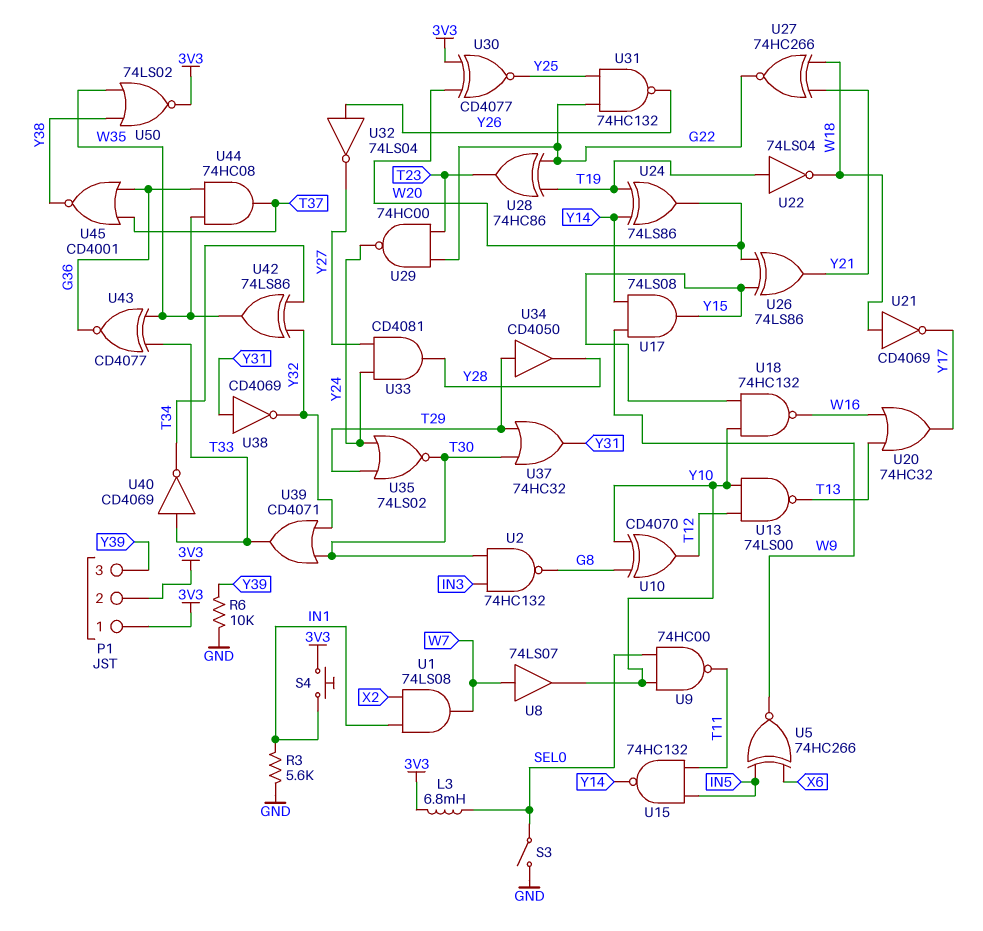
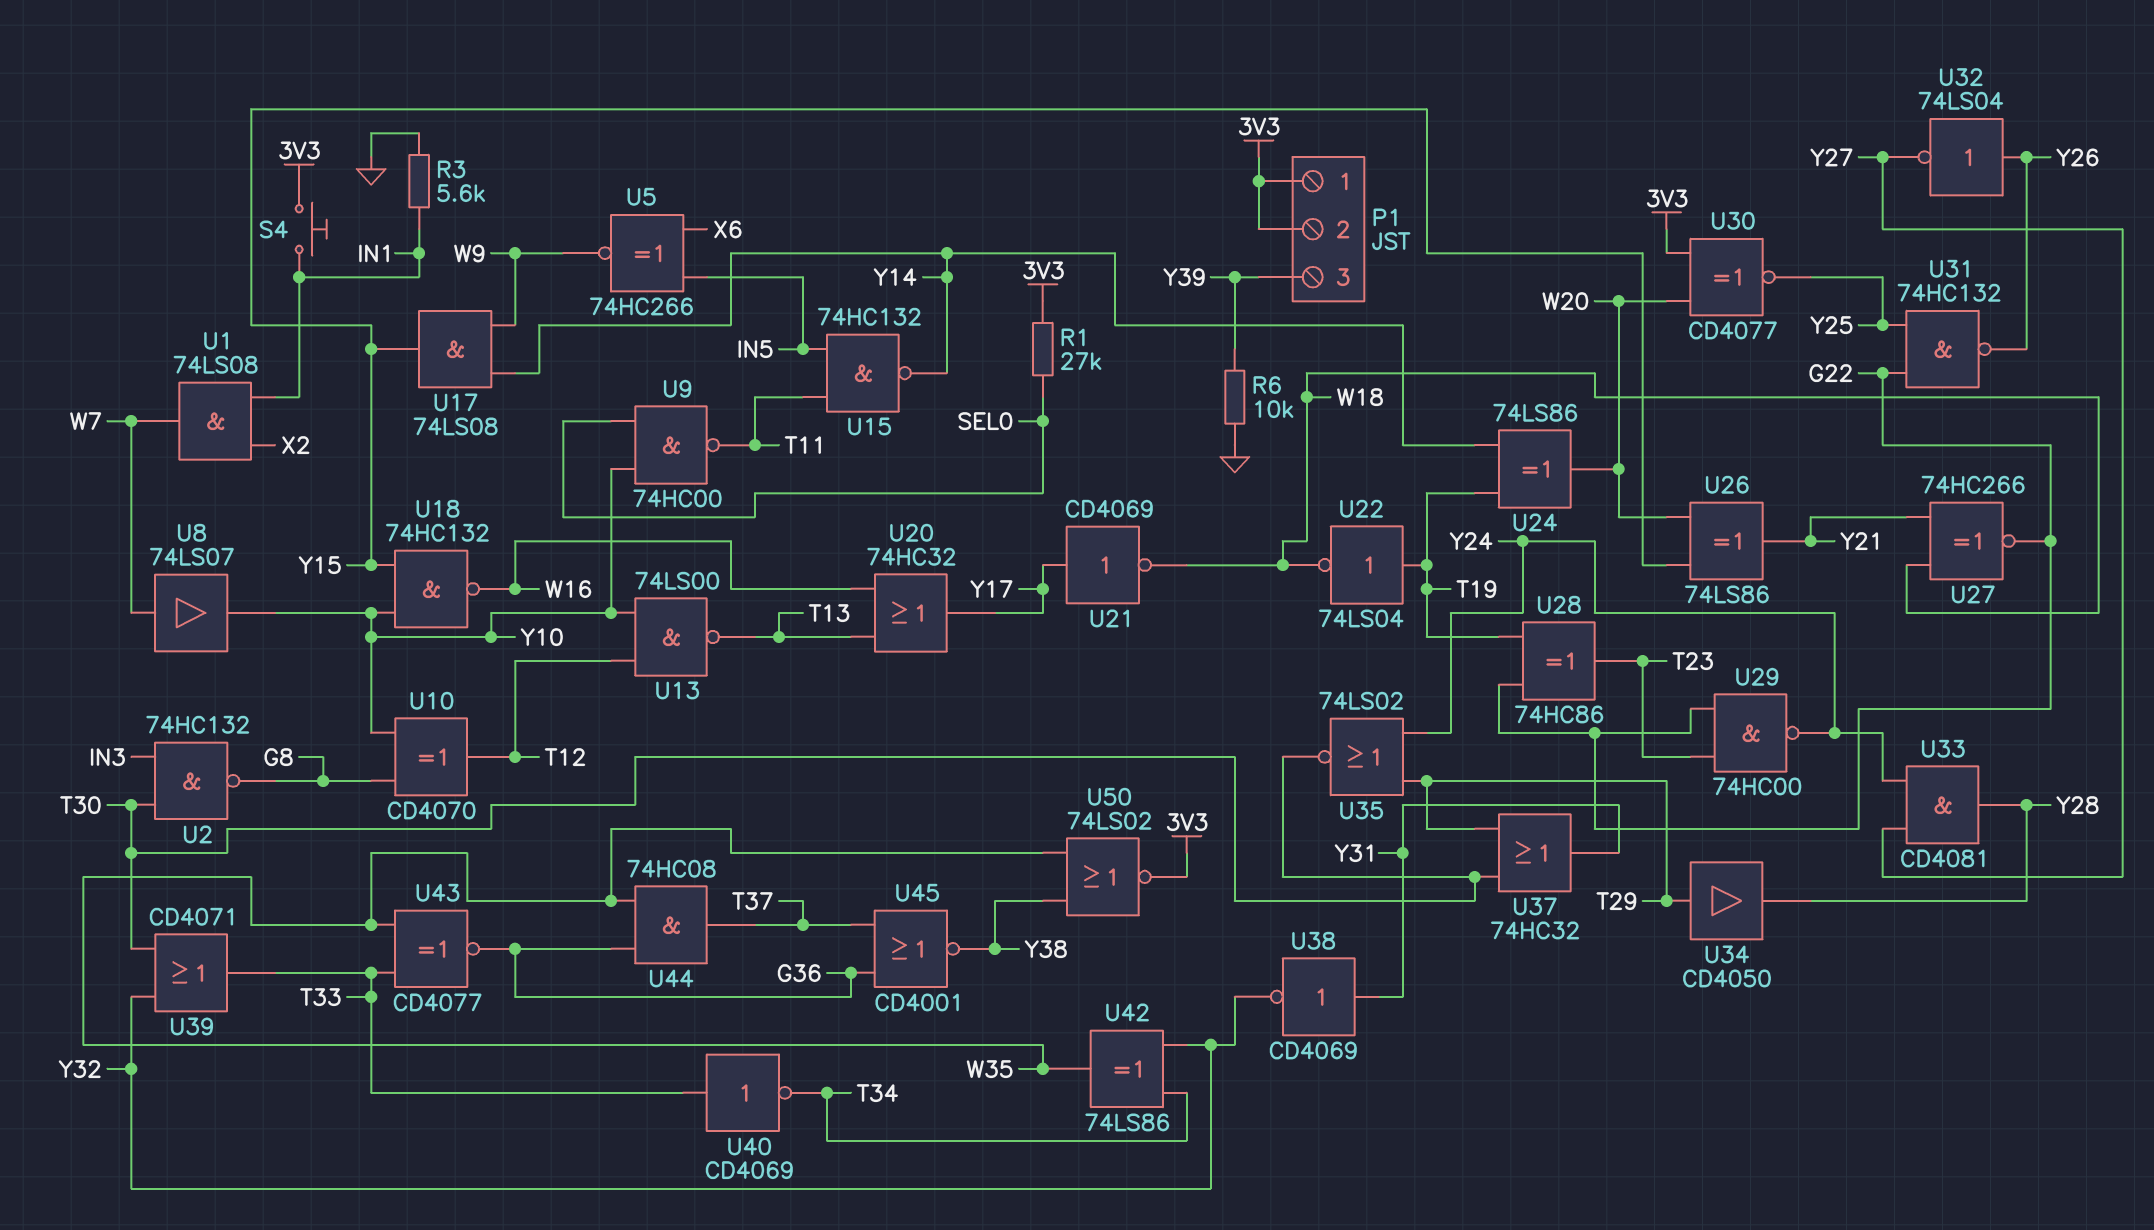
L3: 6.8mH (3V3, SEL0) -> none
R1: none -> 27k (3V3, SEL0)
S3: switch (GND, SEL0) -> none
U21: NOT CD4069 (in W18, out Y17) -> NOT CD4069 (in Y17, out W18)

